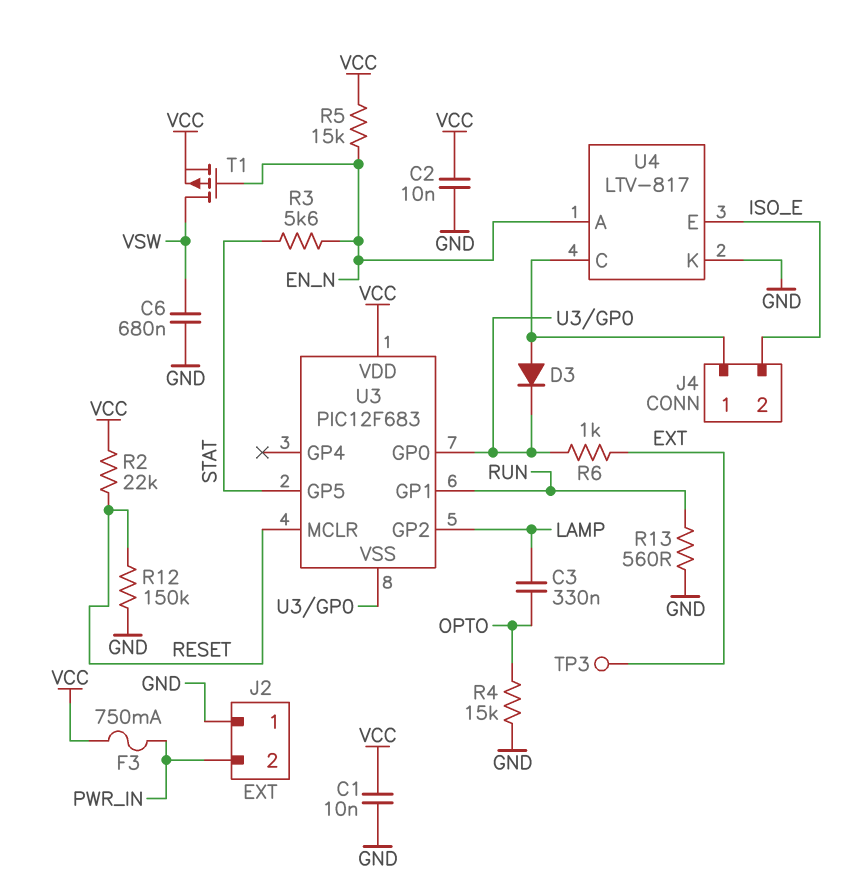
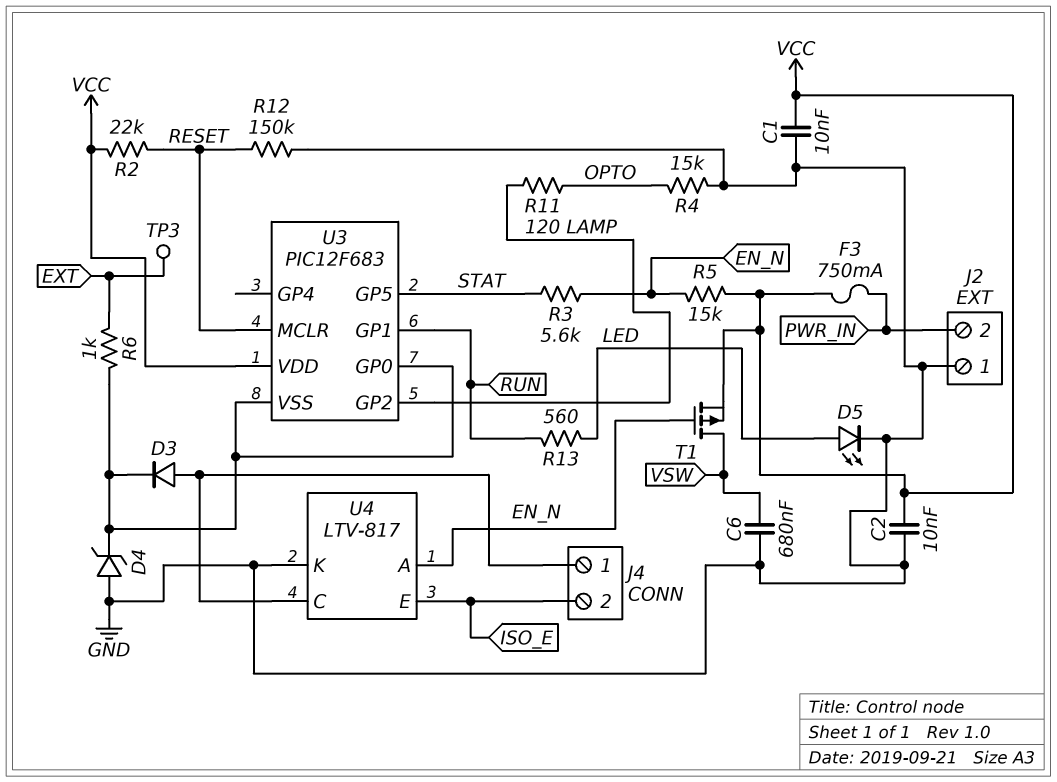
C3: 330nF (LAMP, OPTO) -> none
D4: none -> zener (A GND, K U3/GP0)
D5: none -> LED (A LED, K GND)
R11: none -> 120 (LAMP, OPTO)
R13: 560 (GND, RUN) -> 560 (LED, RUN)

